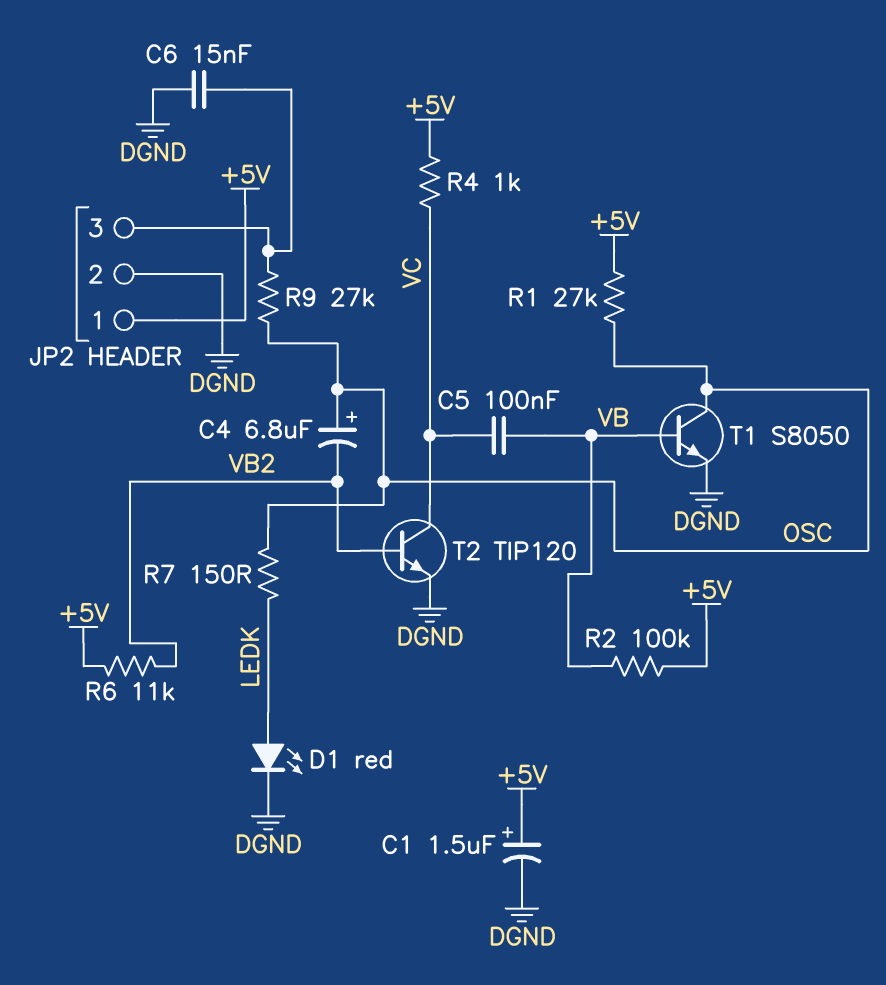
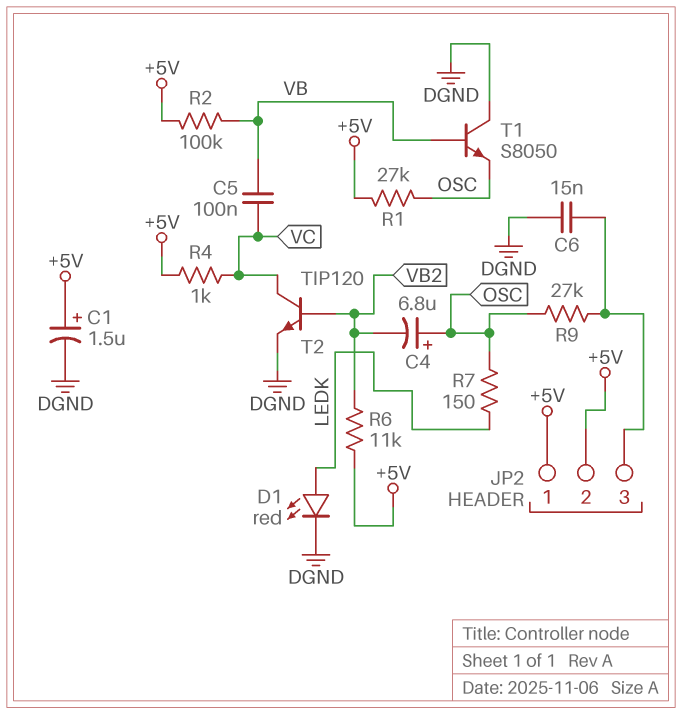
JP2 pin 2: DGND -> +5V
T1: NPN S8050 (B VB, C OSC, E DGND) -> NPN S8050 (B VB, C DGND, E OSC)

